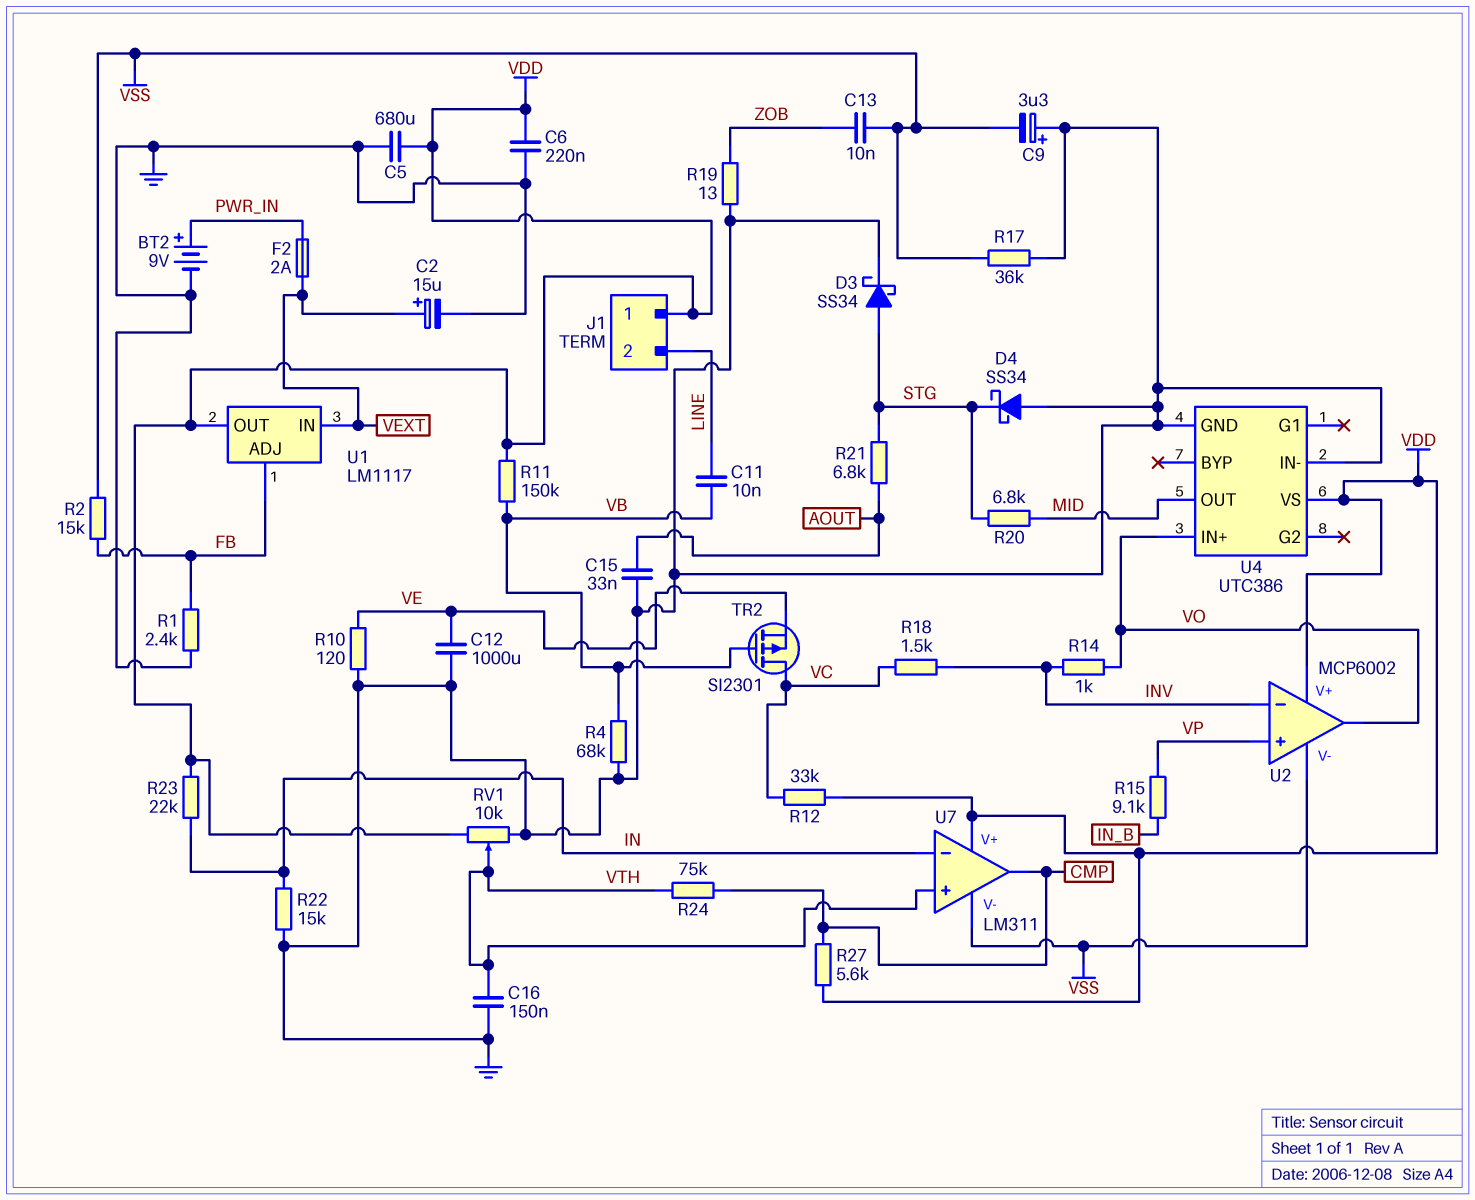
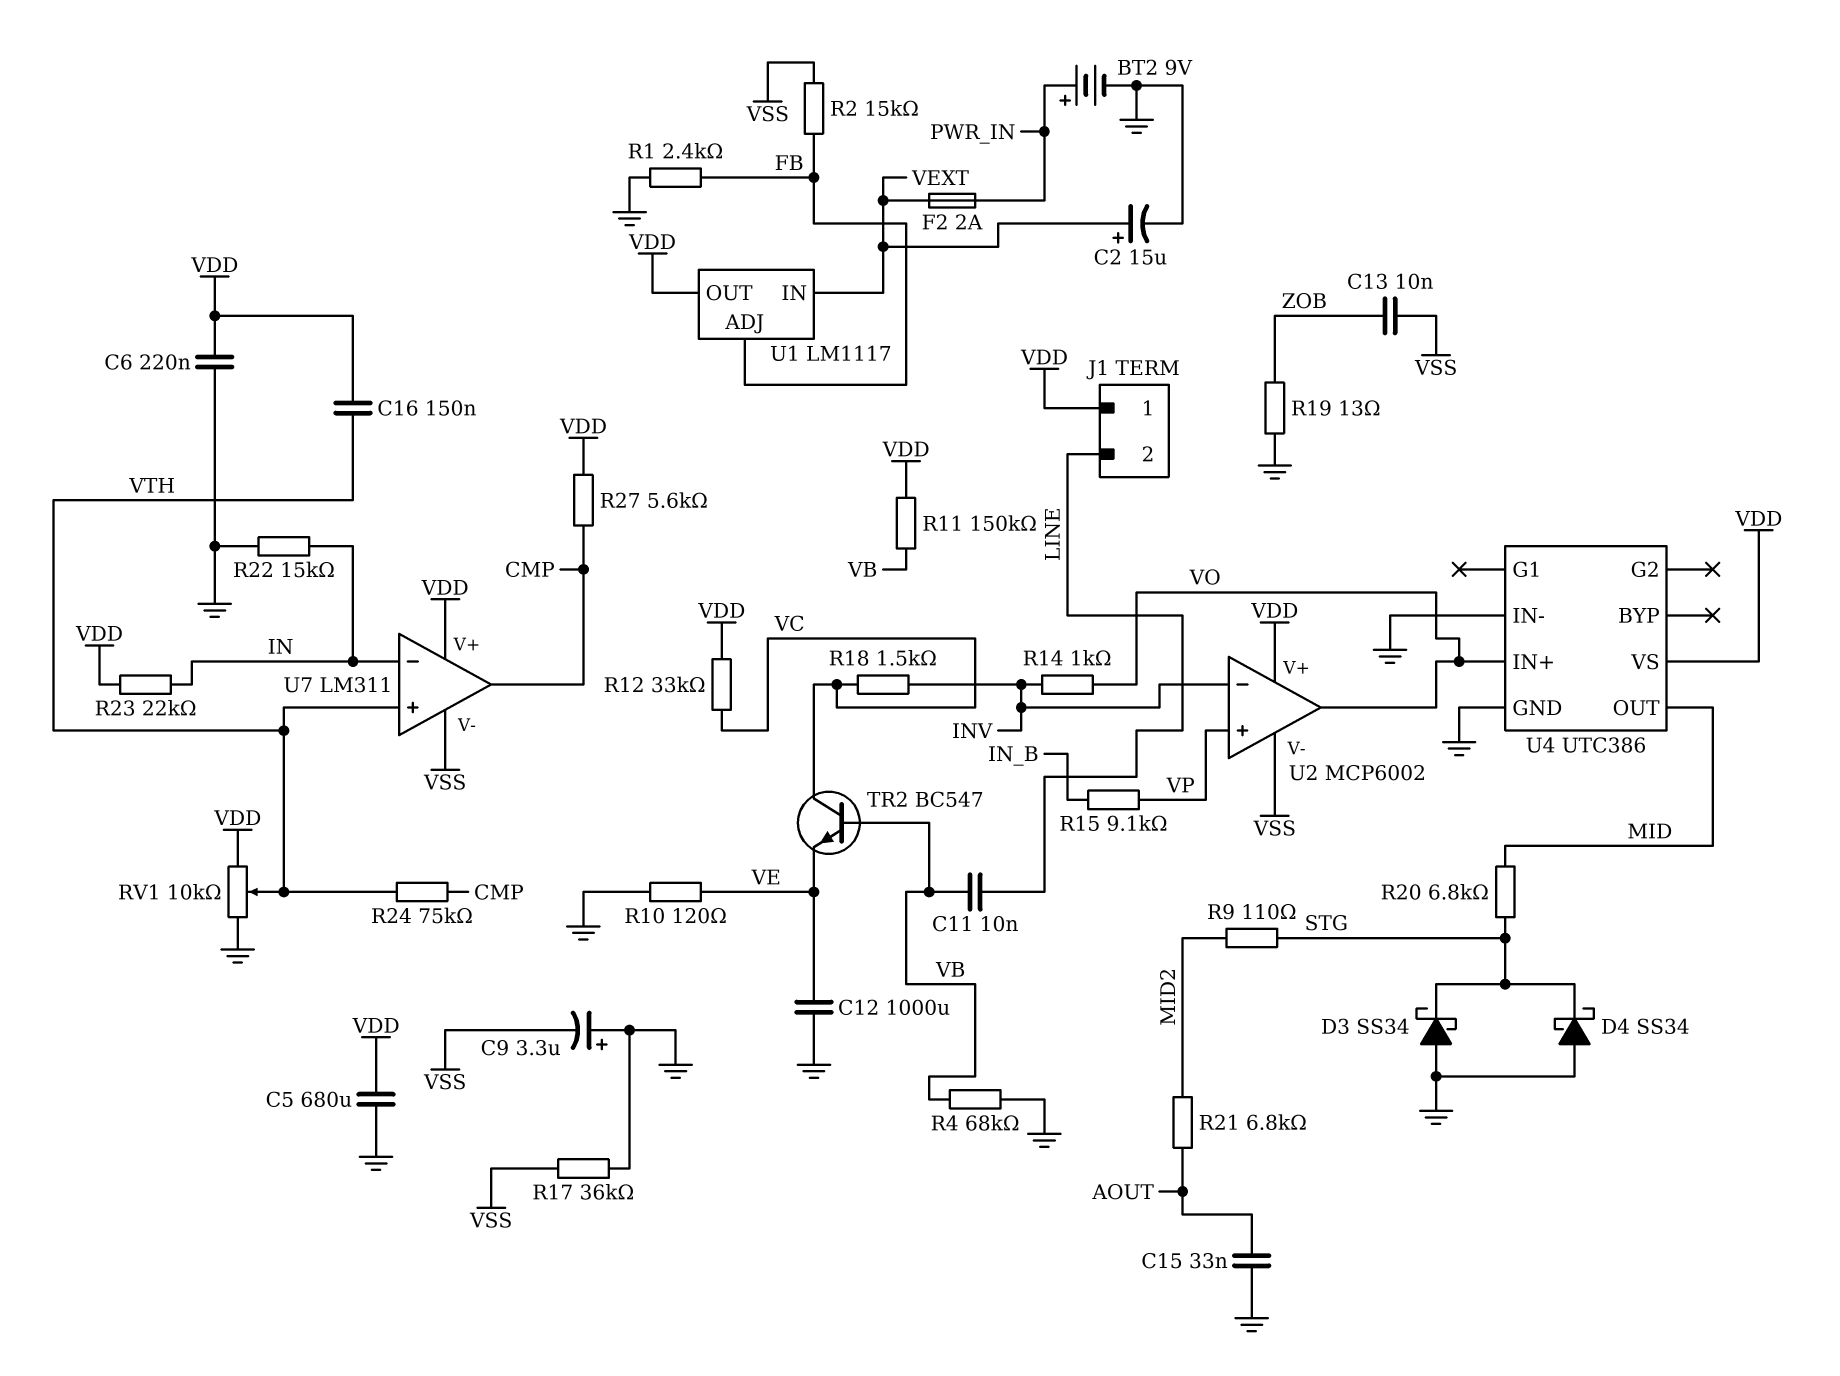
C16: 150nF (GND, VTH) -> 150nF (VDD, VTH)
D3: schottky SS34 (A STG, K GND) -> schottky SS34 (A GND, K STG)
R9: none -> 110 (MID2, STG)
R21: 6.8k (AOUT, STG) -> 6.8k (AOUT, MID2)
TR2: PMOS SI2301 (G VB, D VC, S VE) -> NPN BC547 (B VB, C VC, E VE)

